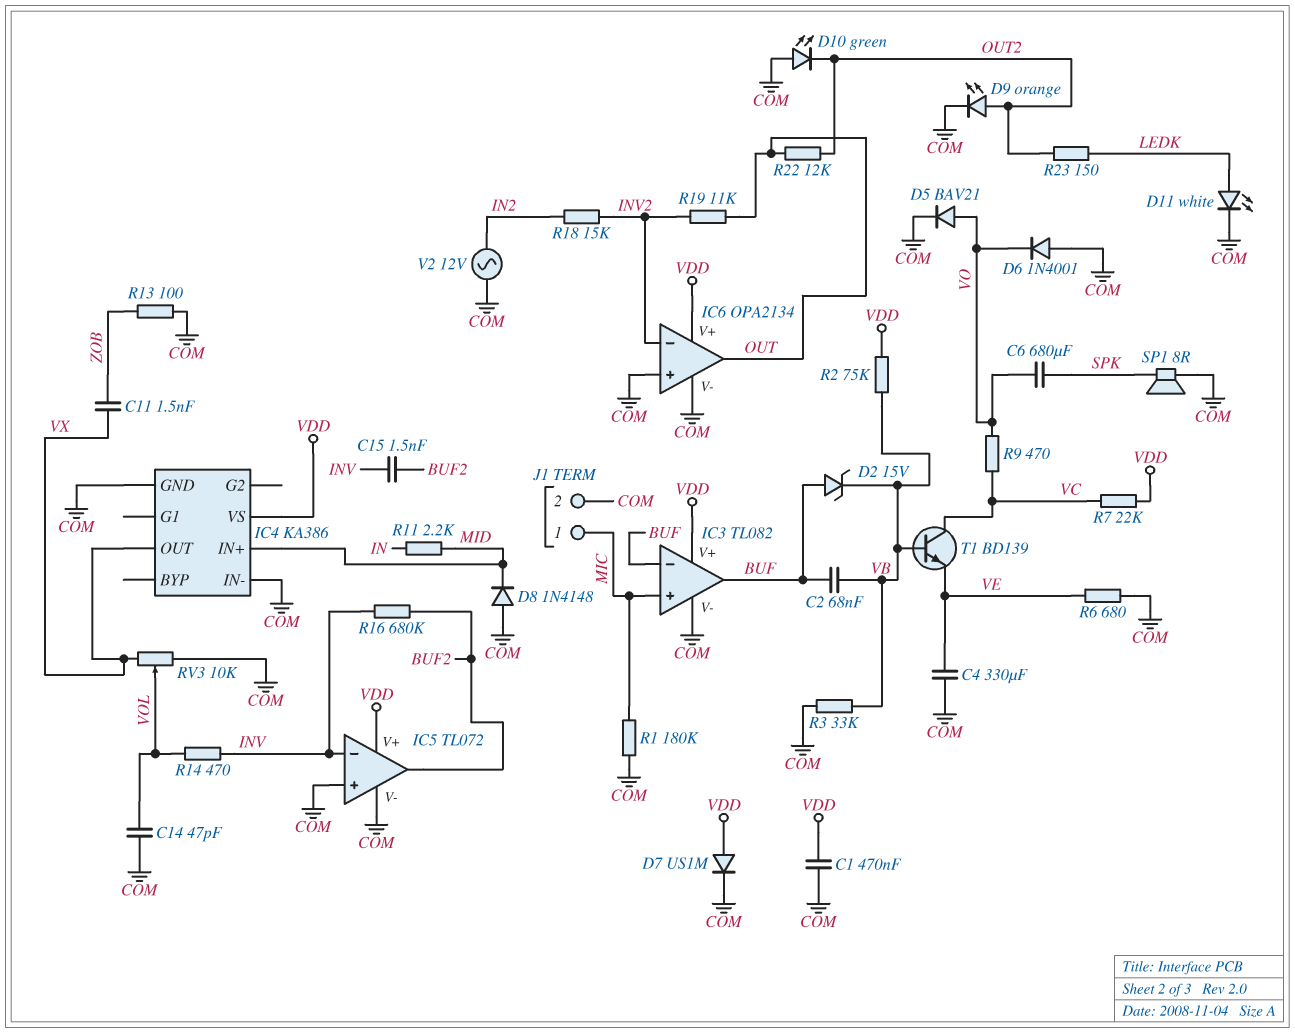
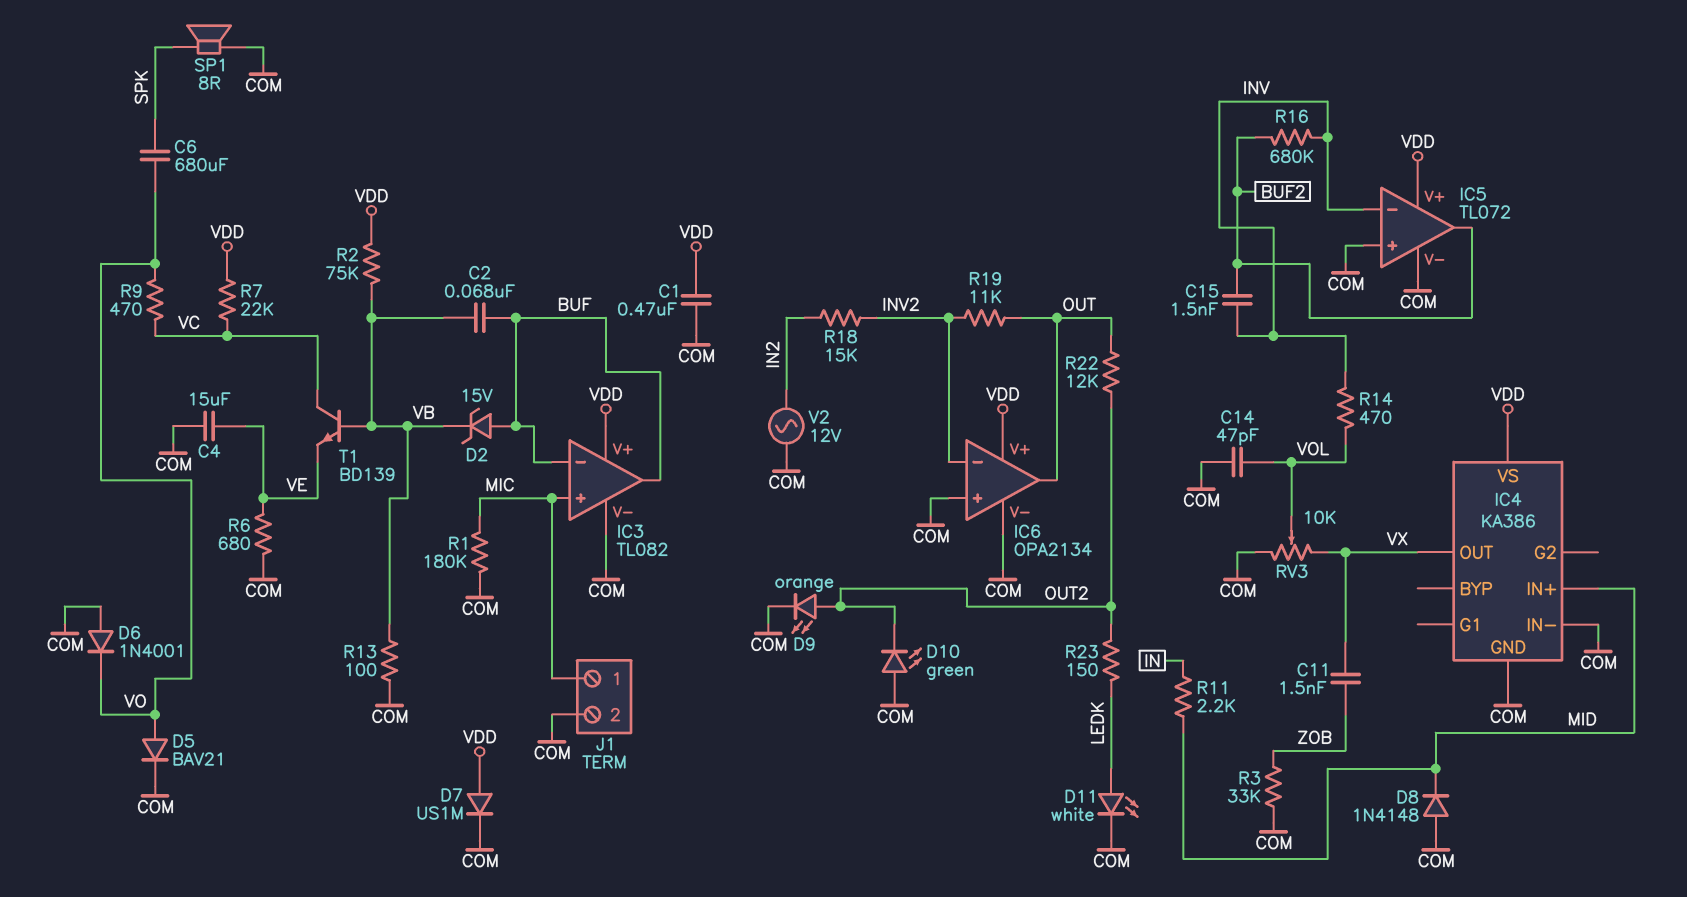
C4: 330uF (COM, VE) -> 15uF (COM, VE)
R3: 33k (COM, VB) -> 33k (COM, ZOB)
R13: 100 (COM, ZOB) -> 100 (COM, VB)

